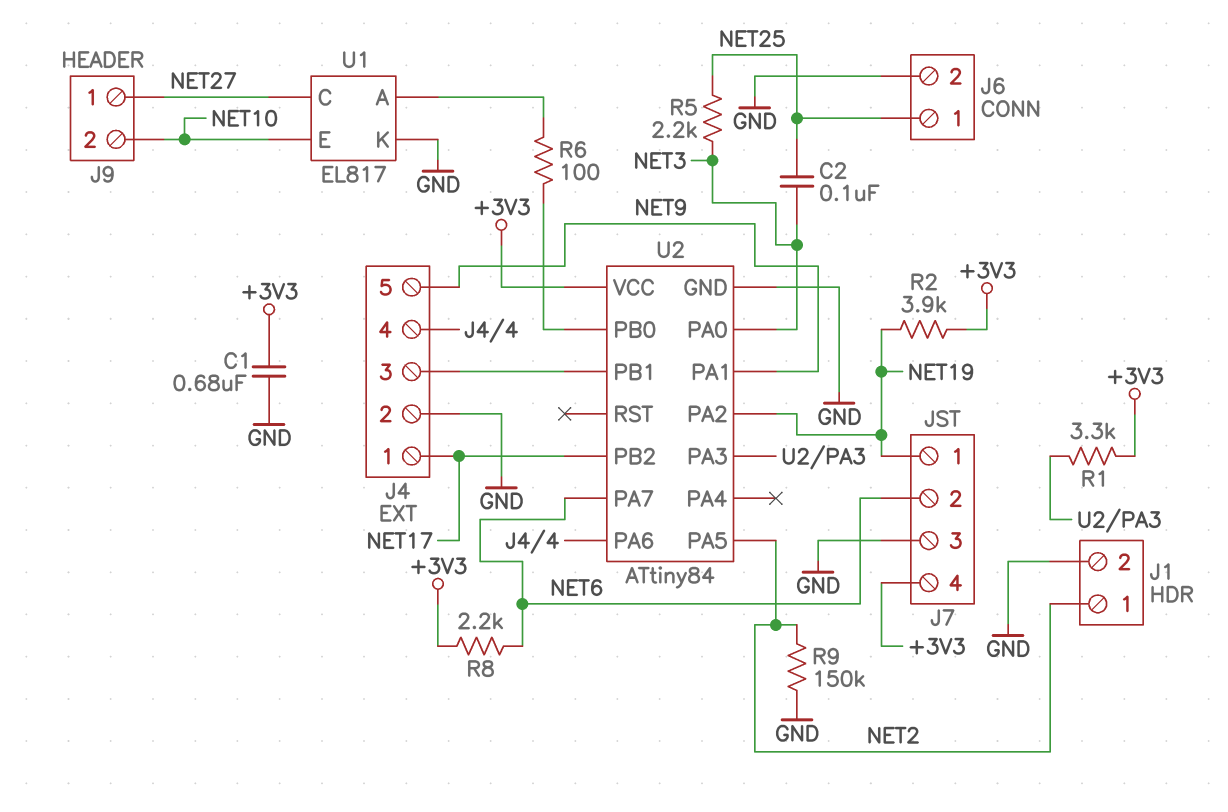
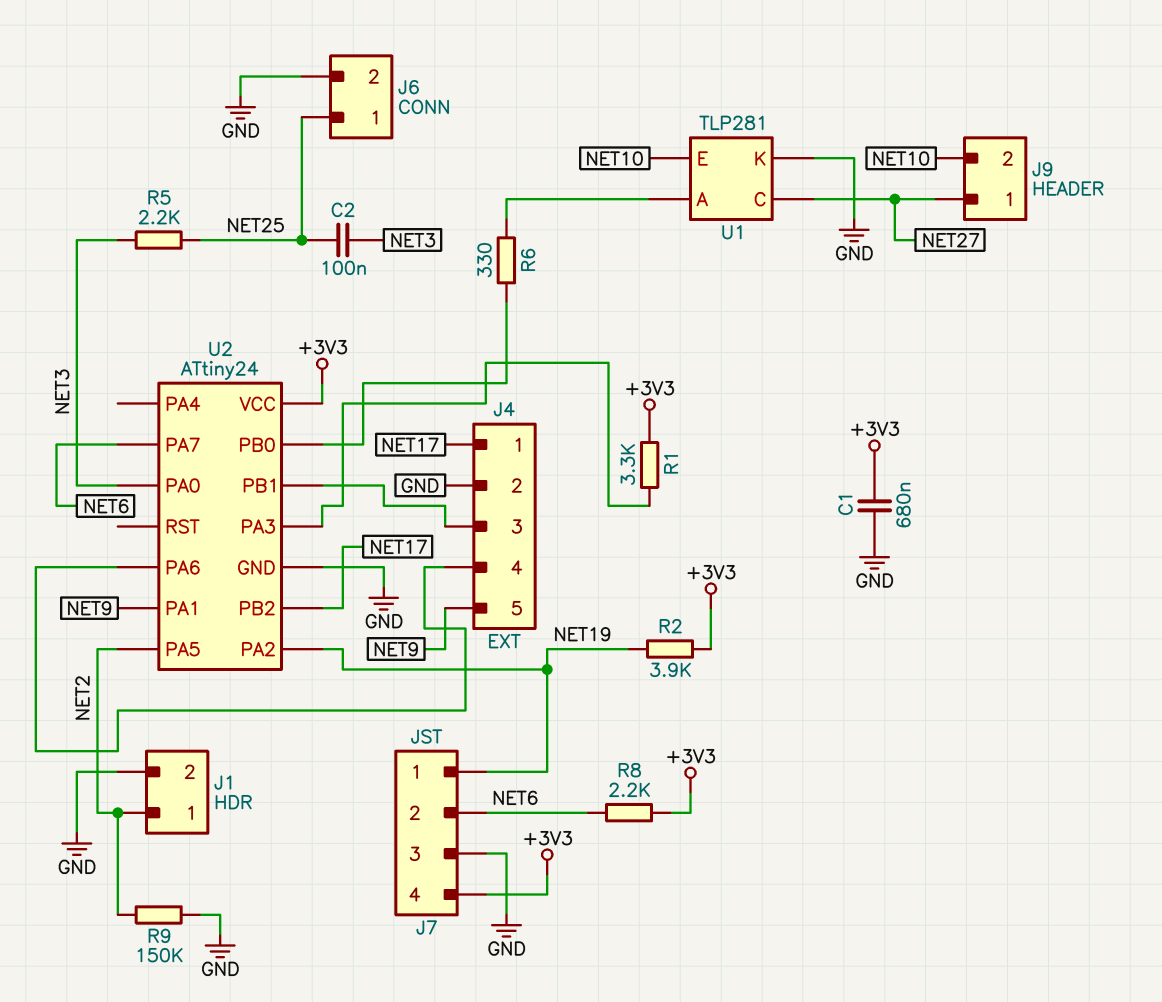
R6: 100 (U1/A, U2/PB0) -> 330 (U1/A, U2/PB0)
U1: EL817 -> TLP281
U2: ATtiny84 -> ATtiny24

